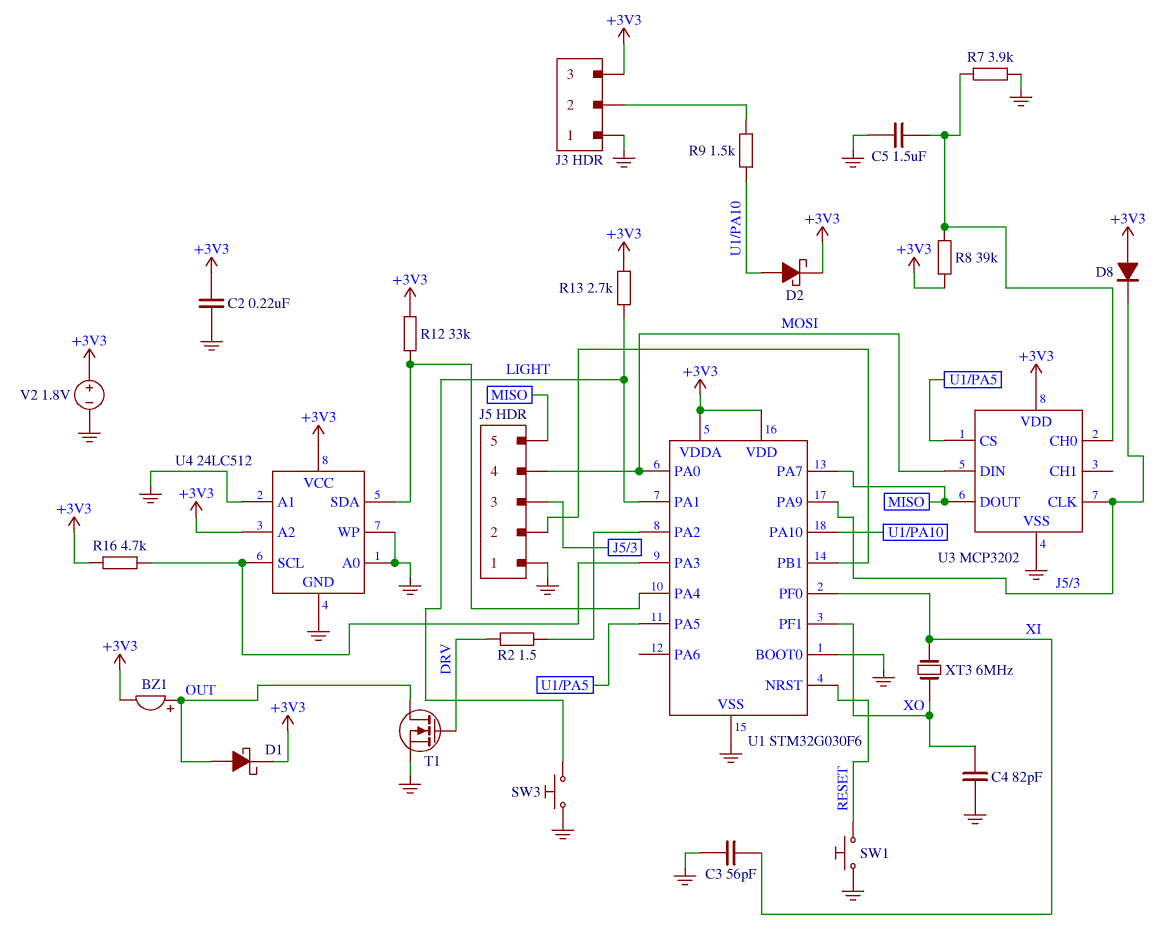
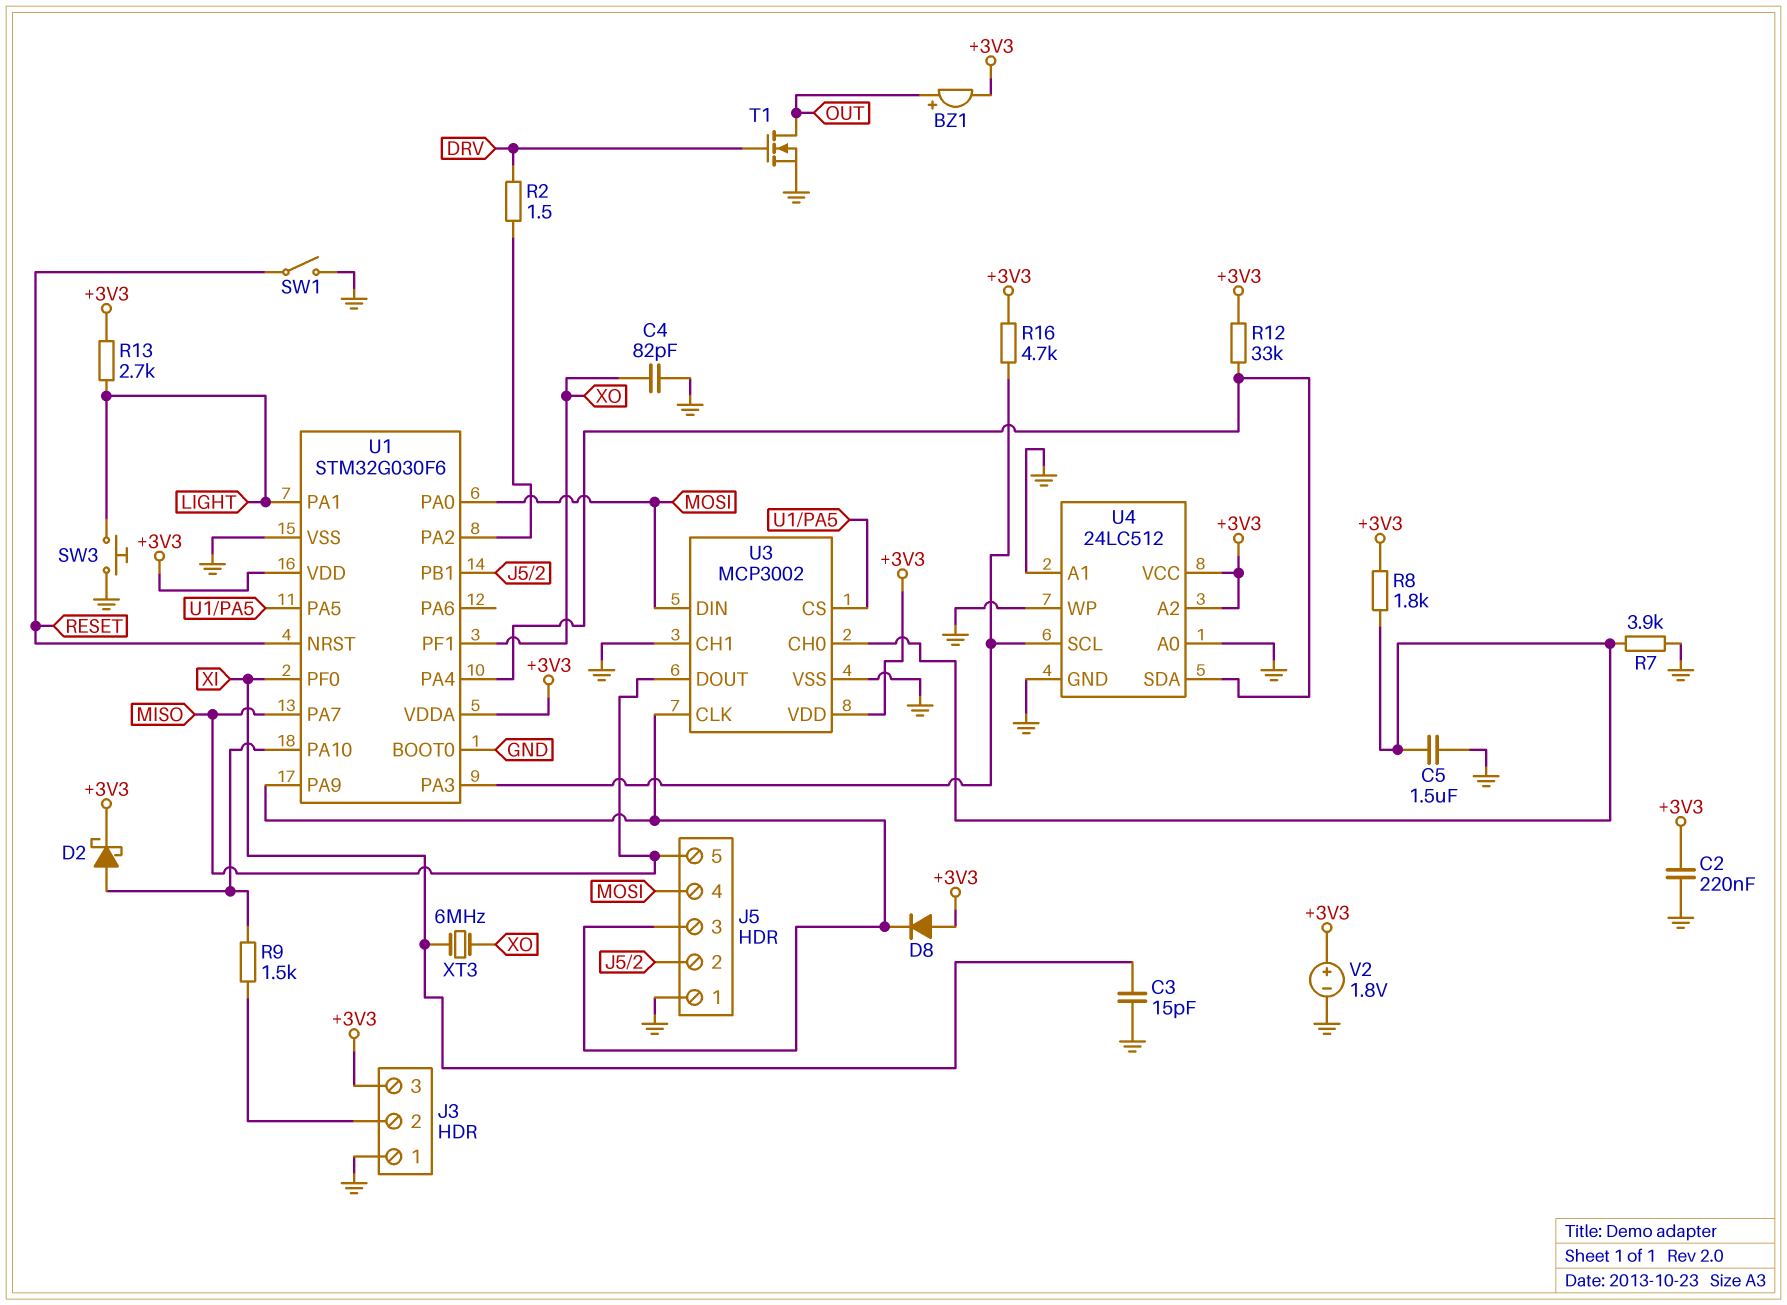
C3: 56pF (GND, XI) -> 15pF (GND, XI)
D1: schottky (A OUT, K +3V3) -> none
R8: 39k (+3V3, U3/CH0) -> 1.8k (+3V3, U3/CH0)
SW1: button (GND, RESET) -> switch (GND, RESET)
U3: MCP3202 -> MCP3002
U3 pin CH1: none -> GND

